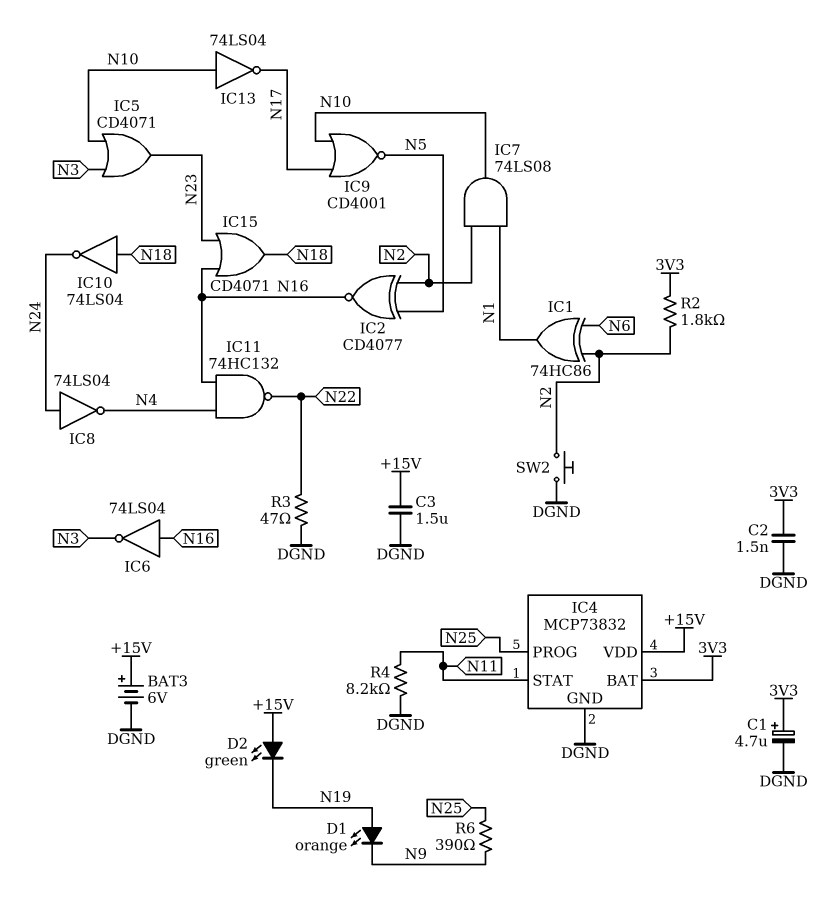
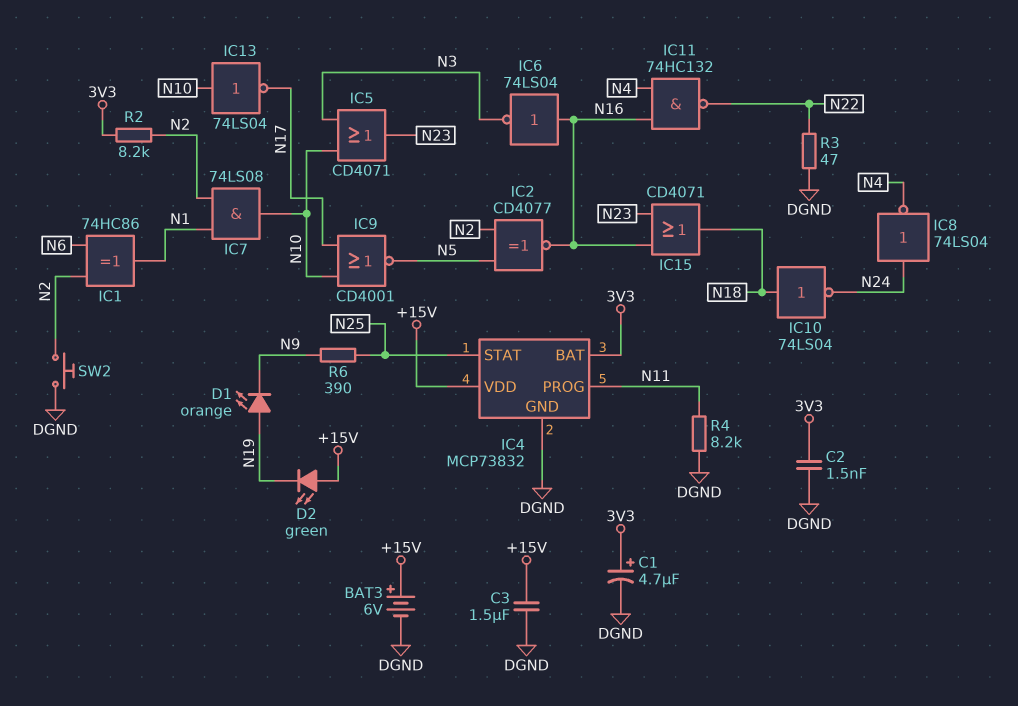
IC4 pin PROG: N25 -> N11
IC4 pin STAT: N11 -> N25
R2: 1.8k (3V3, N2) -> 8.2k (3V3, N2)

